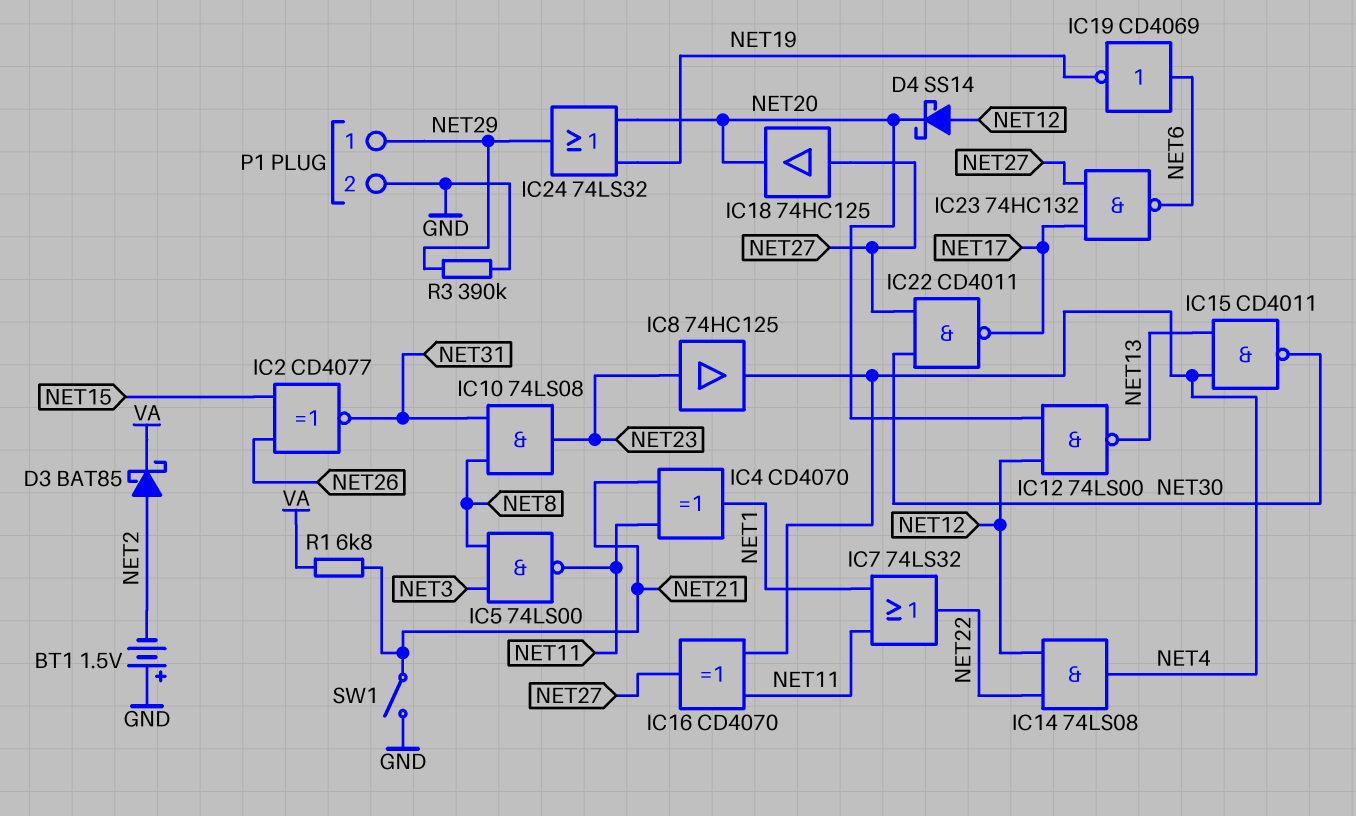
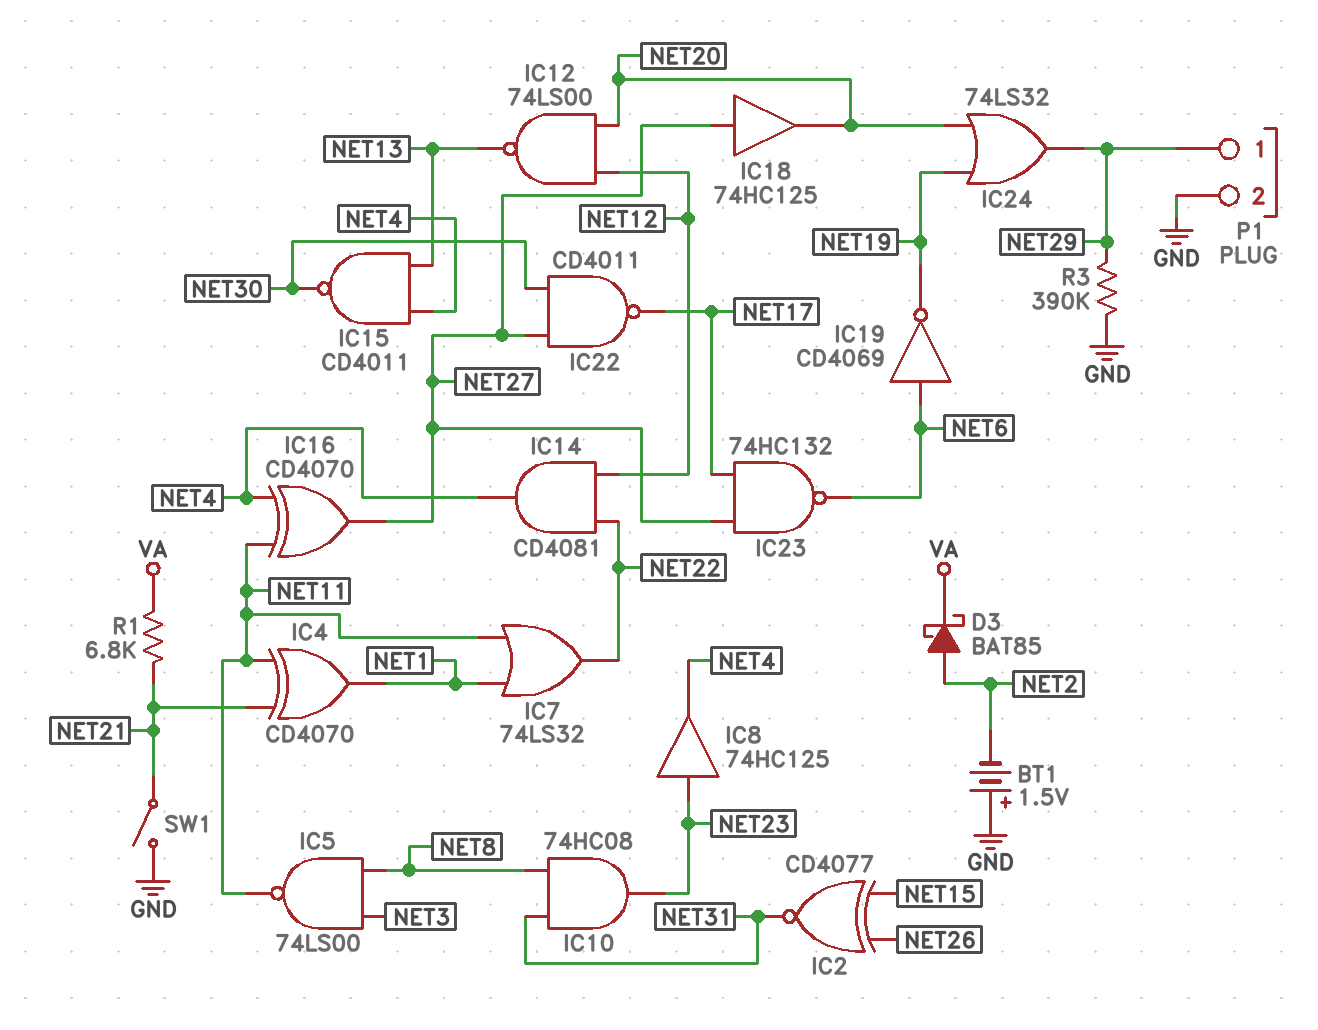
D4: schottky SS14 (A NET12, K NET20) -> none
IC10: AND 74LS08 (in NET8, in NET31, out NET23) -> AND 74HC08 (in NET8, in NET31, out NET23)
IC14: AND 74LS08 (in NET12, in NET22, out NET4) -> AND CD4081 (in NET12, in NET22, out NET4)

